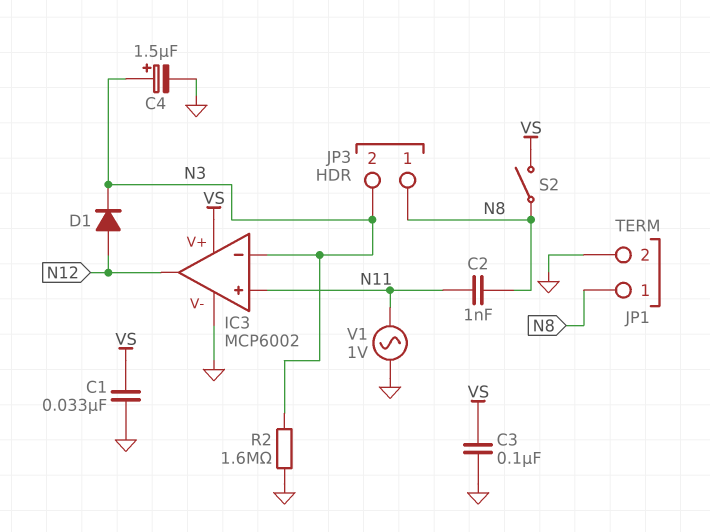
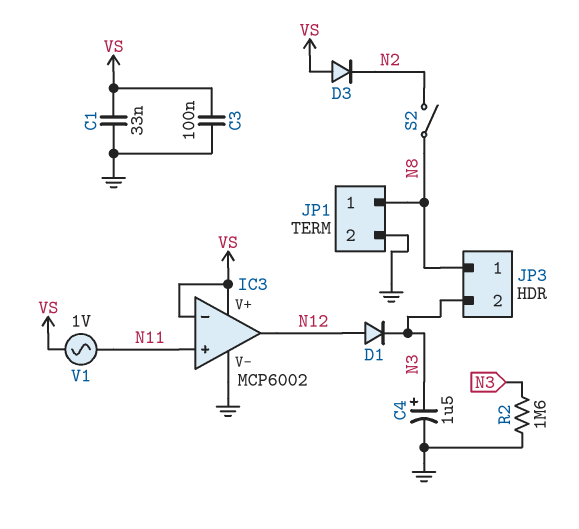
C2: 1nF (N8, N11) -> none
D3: none -> diode (A VS, K N2)
IC3 pin in-: N3 -> VS
S2: switch (N8, VS) -> switch (N2, N8)
V1: AC 1V (GND, N11) -> AC 1V (N11, VS)

